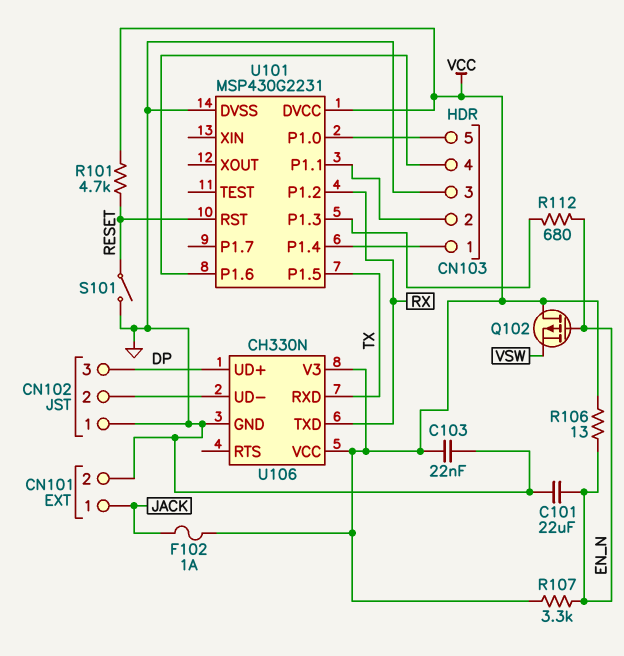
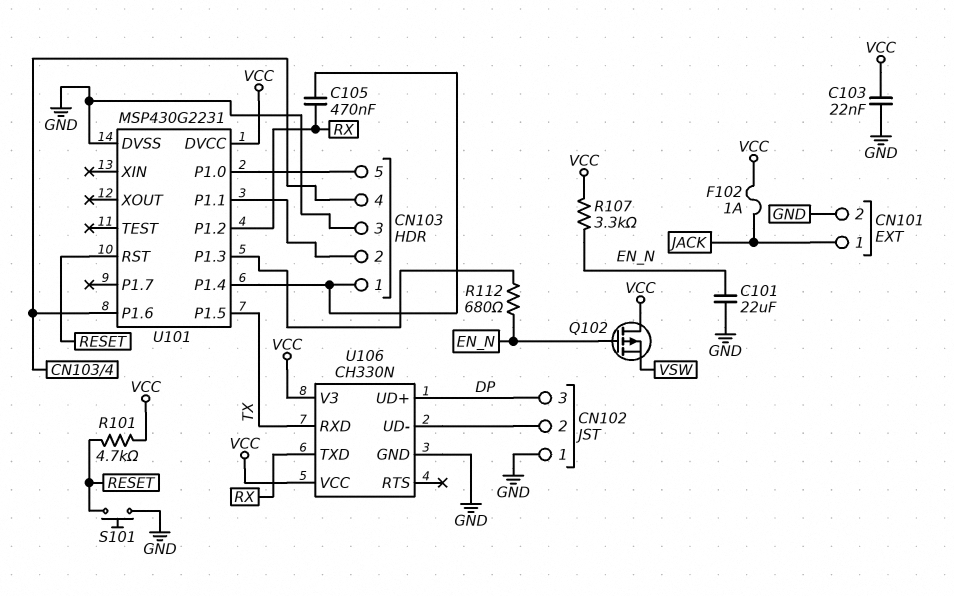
C105: none -> 470nF (CN103/1, RX)
R106: 13 (EN_N, VCC) -> none
S101: switch (GND, RESET) -> button (GND, RESET)

